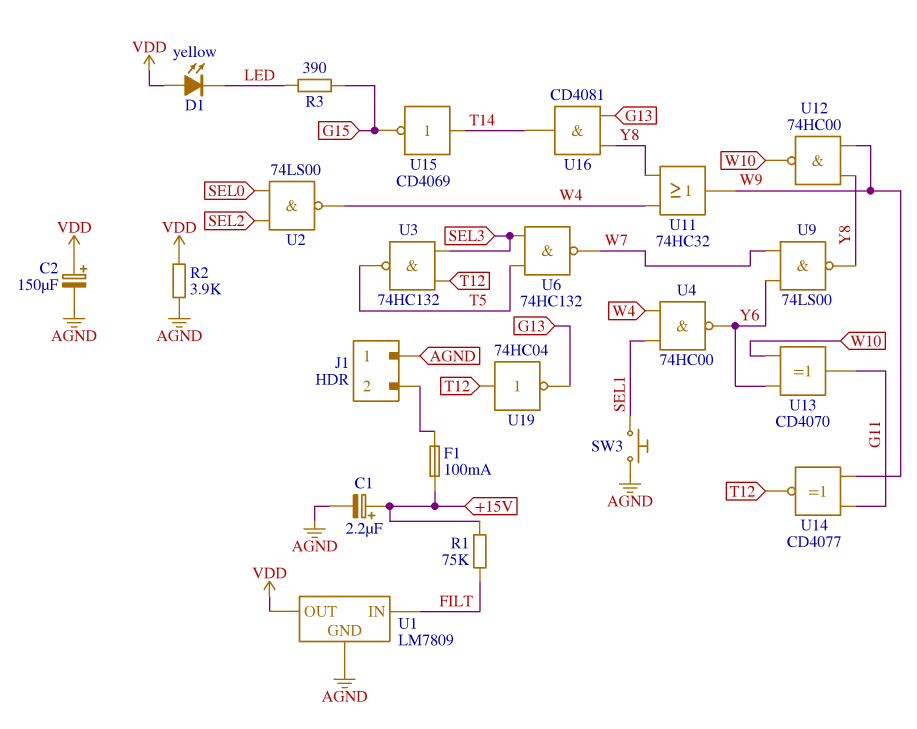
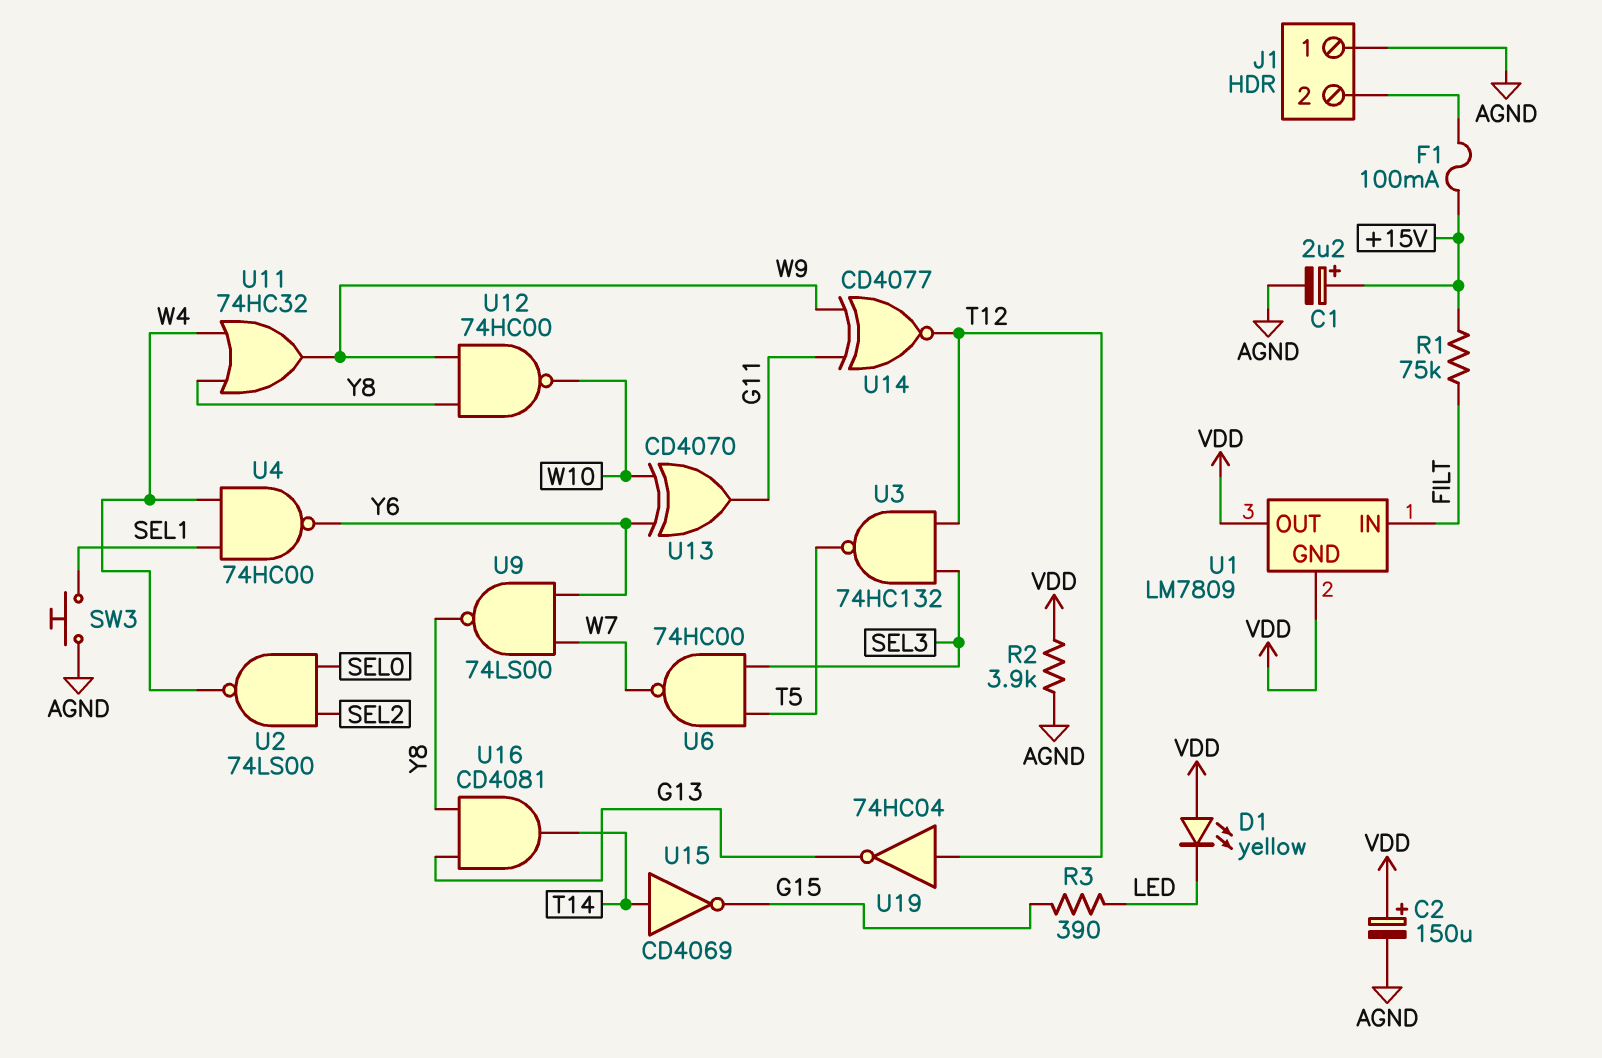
U1 pin GND: AGND -> VDD
U6: NAND 74HC132 (in SEL3, in T5, out W7) -> NAND 74HC00 (in SEL3, in T5, out W7)

